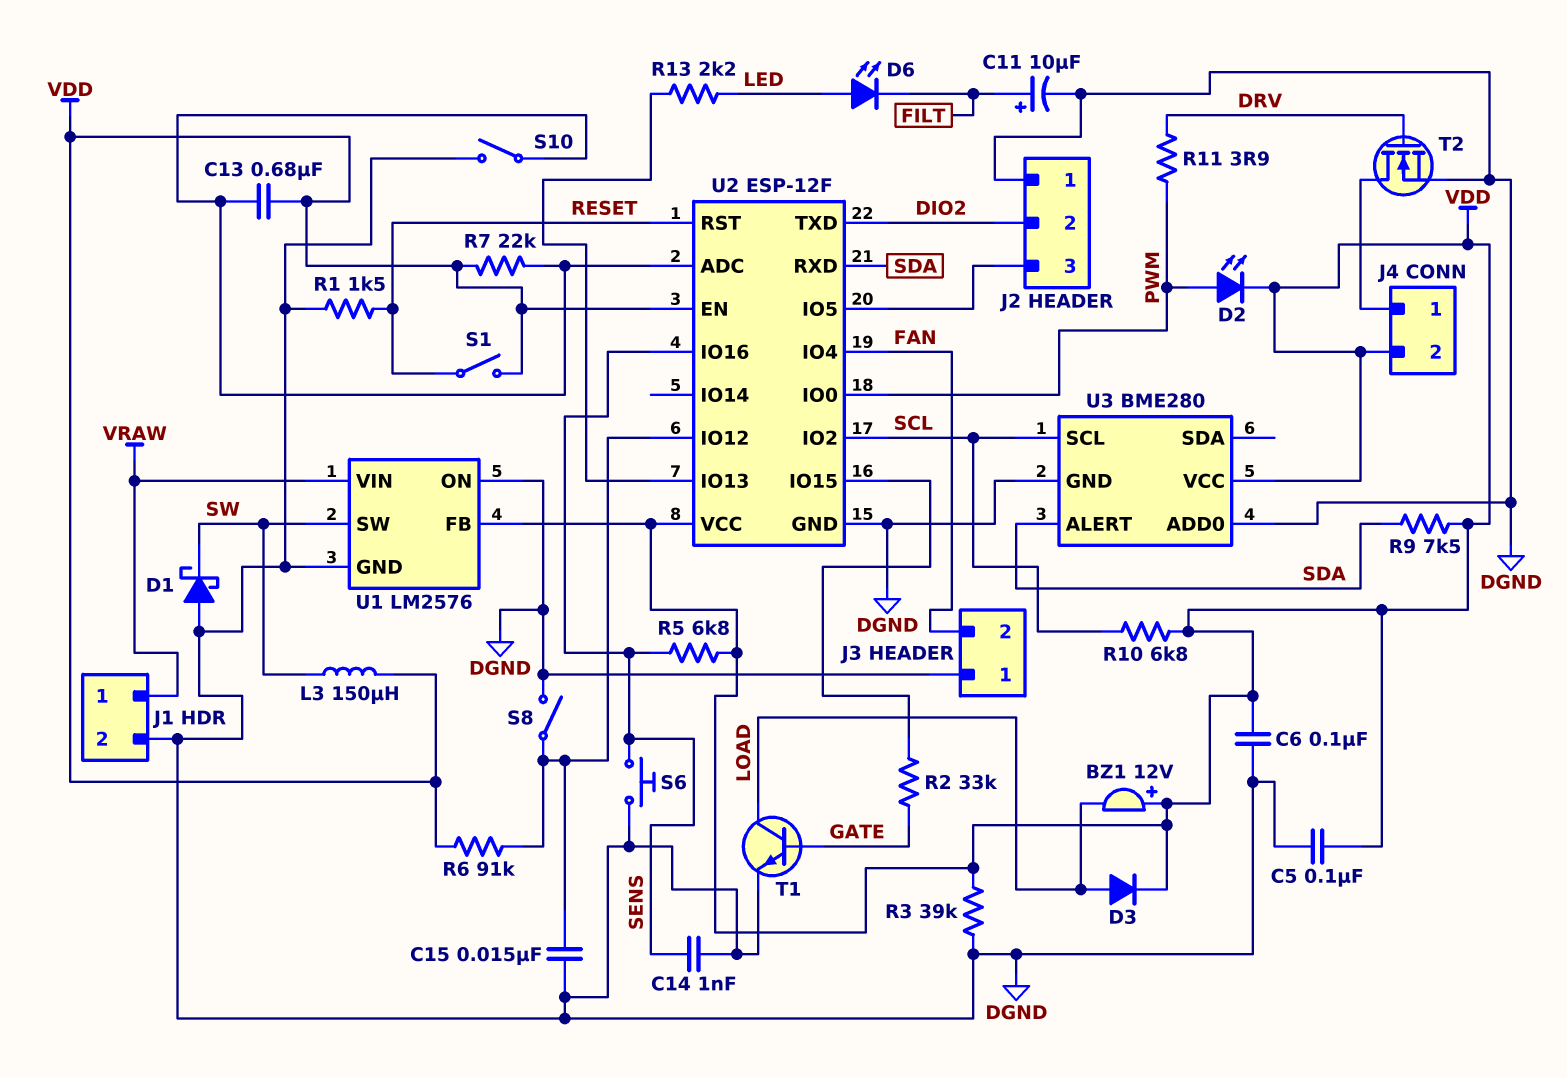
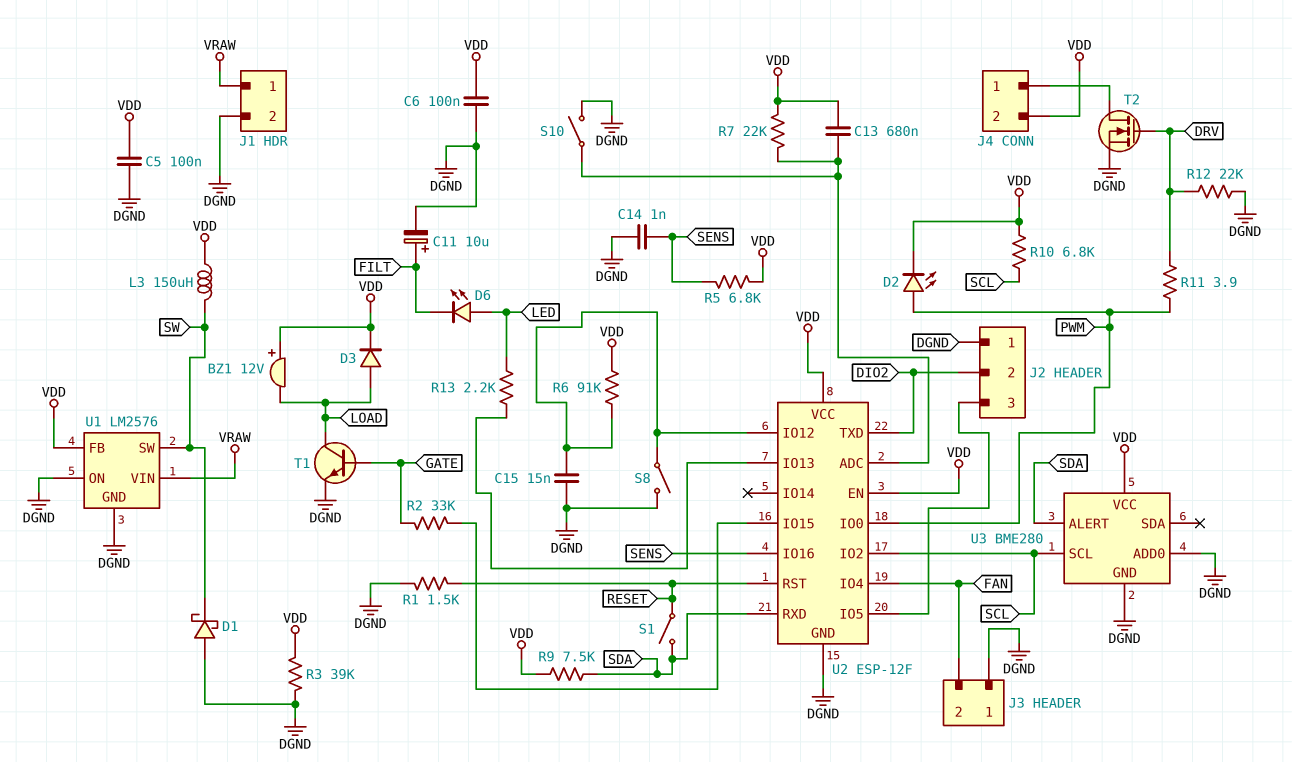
R12: none -> 22k (DGND, DRV)
S1: switch (RESET, VDD) -> switch (RESET, SDA)
S6: button (DGND, SENS) -> none

